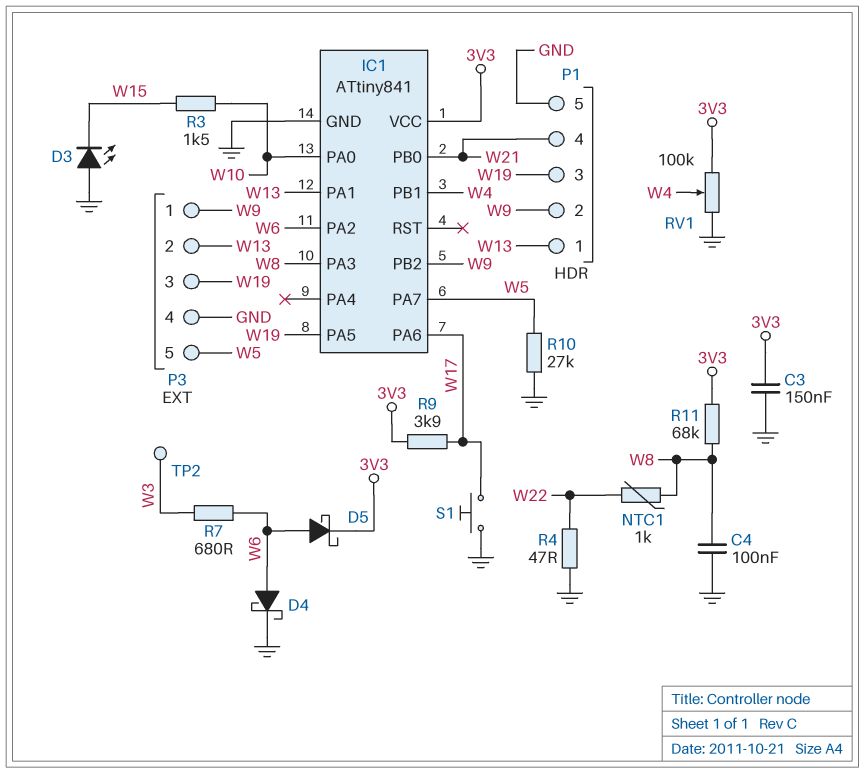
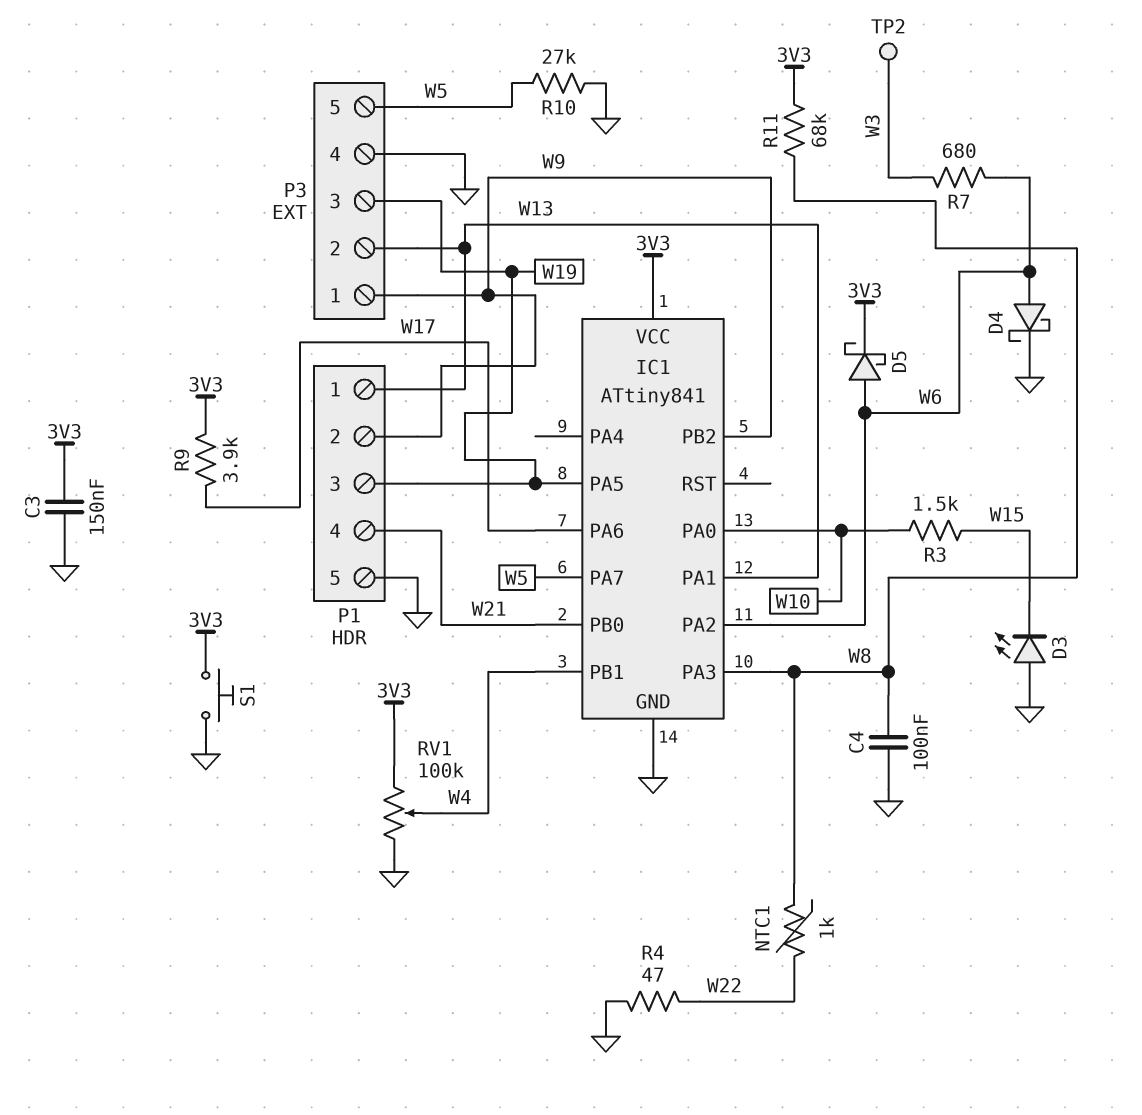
S1: button (GND, W17) -> button (3V3, GND)

